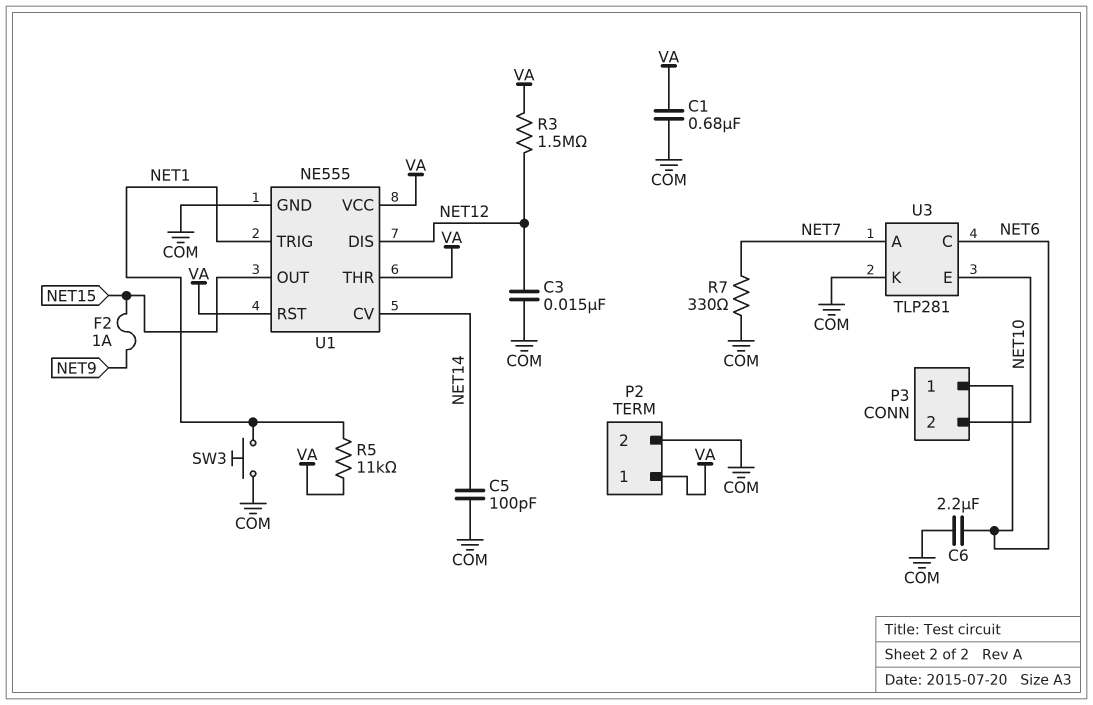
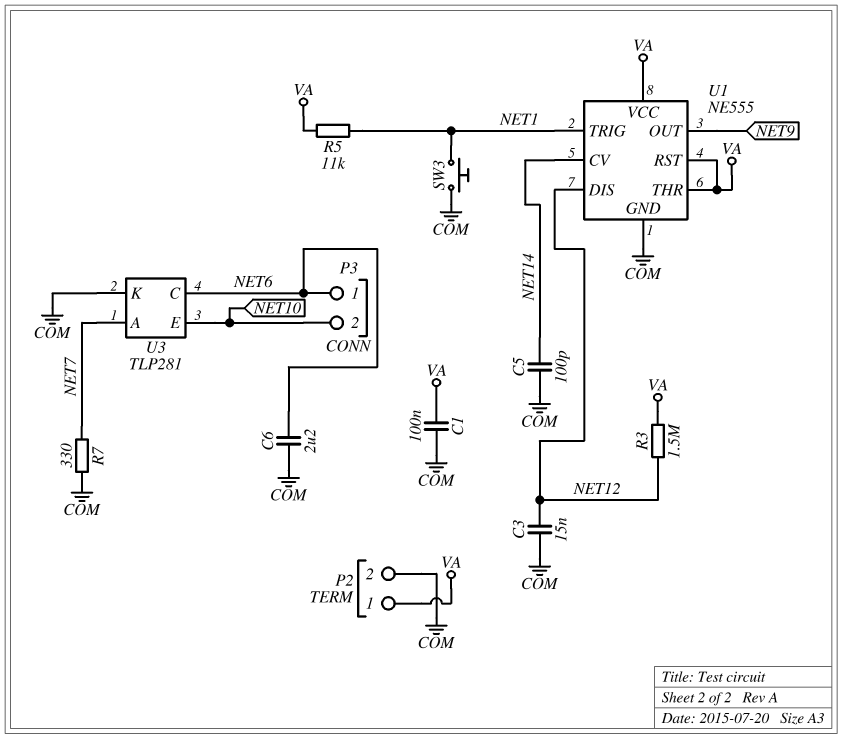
C1: 680nF (COM, VA) -> 100nF (COM, VA)
F2: 1A (NET9, NET15) -> none
U1 pin OUT: NET15 -> NET9

